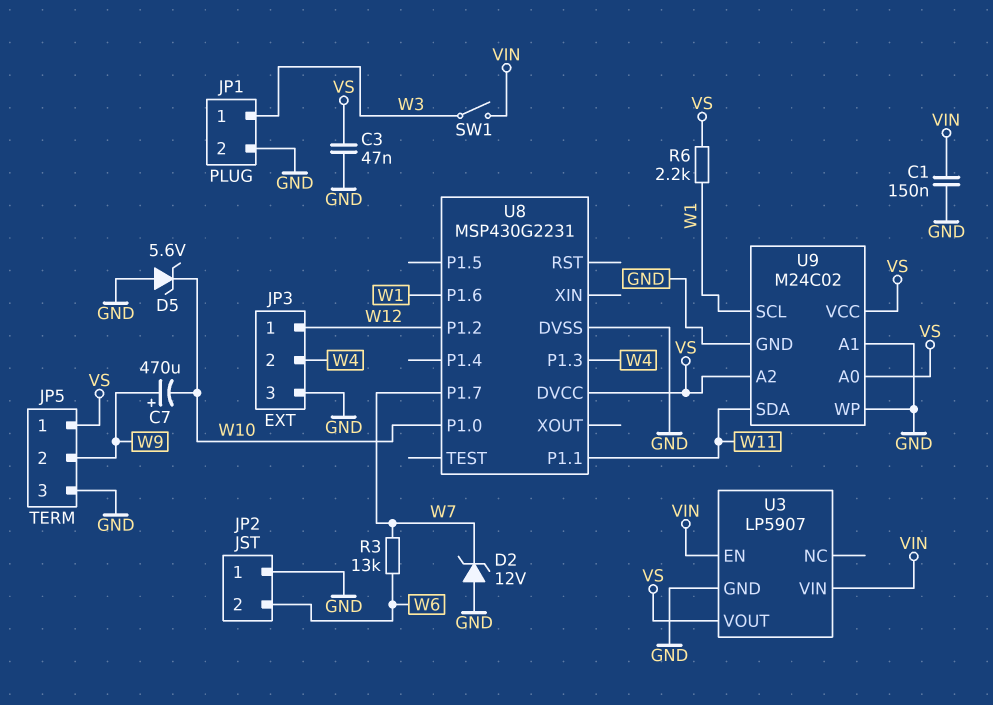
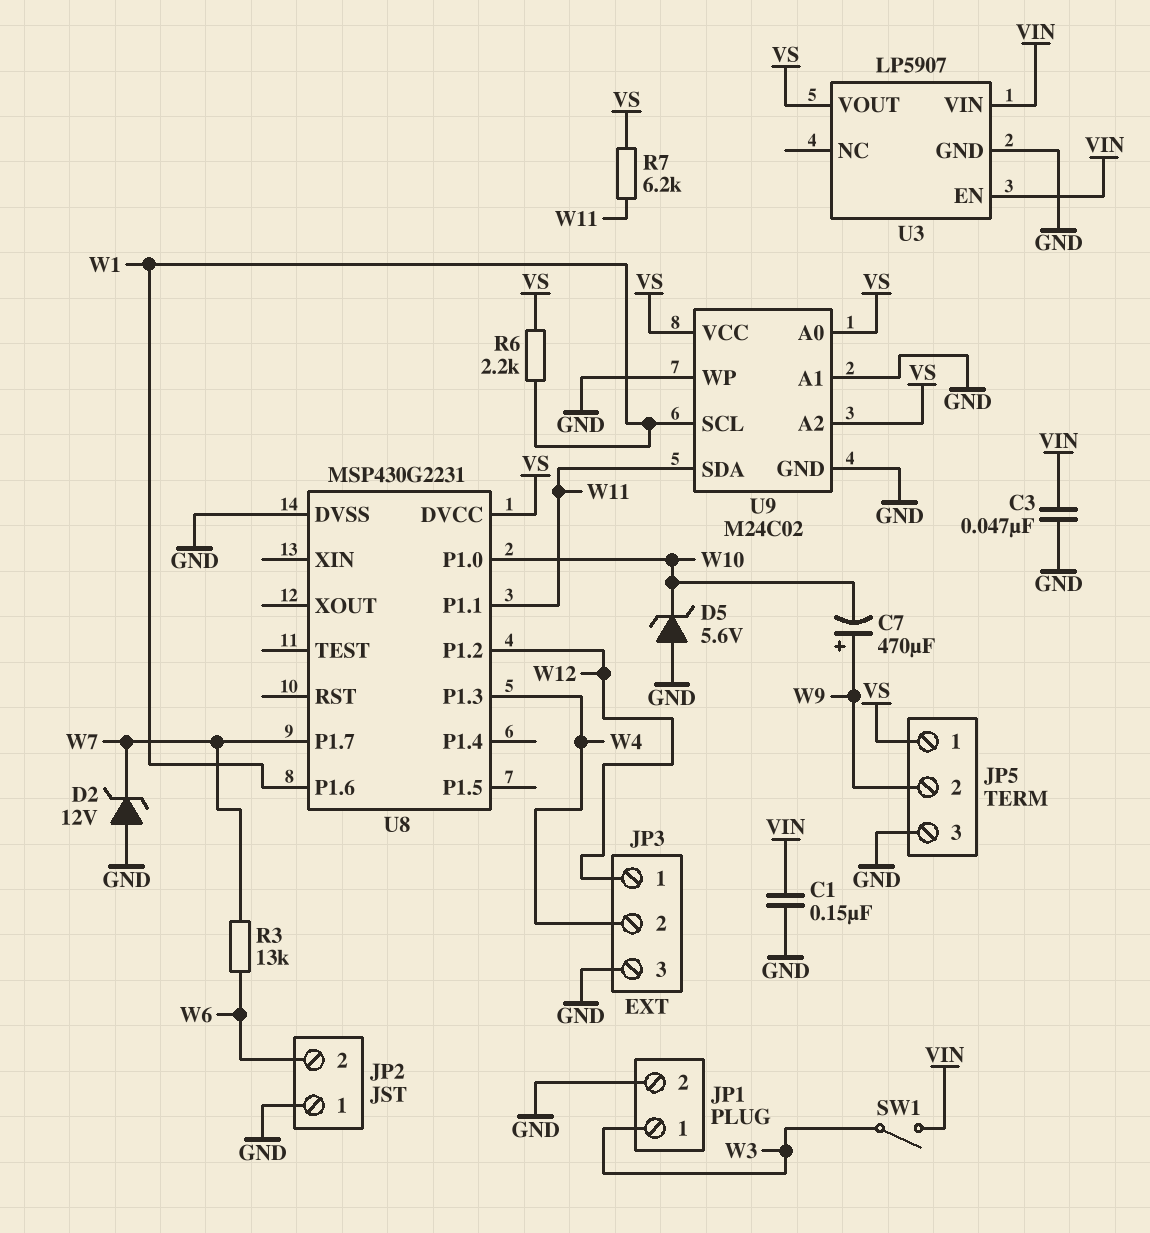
C3: 47nF (GND, VS) -> 47nF (GND, VIN)
R7: none -> 6.2k (VS, W11)

